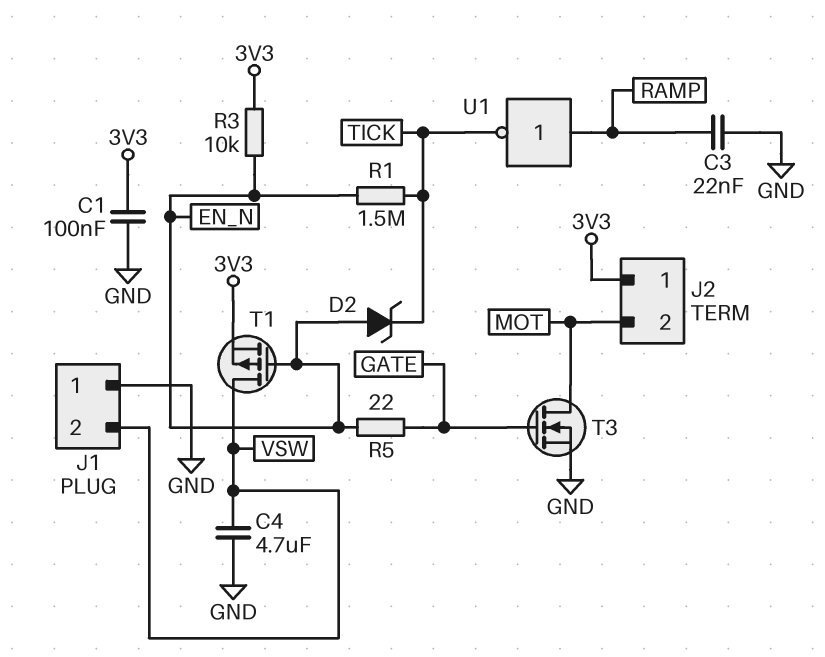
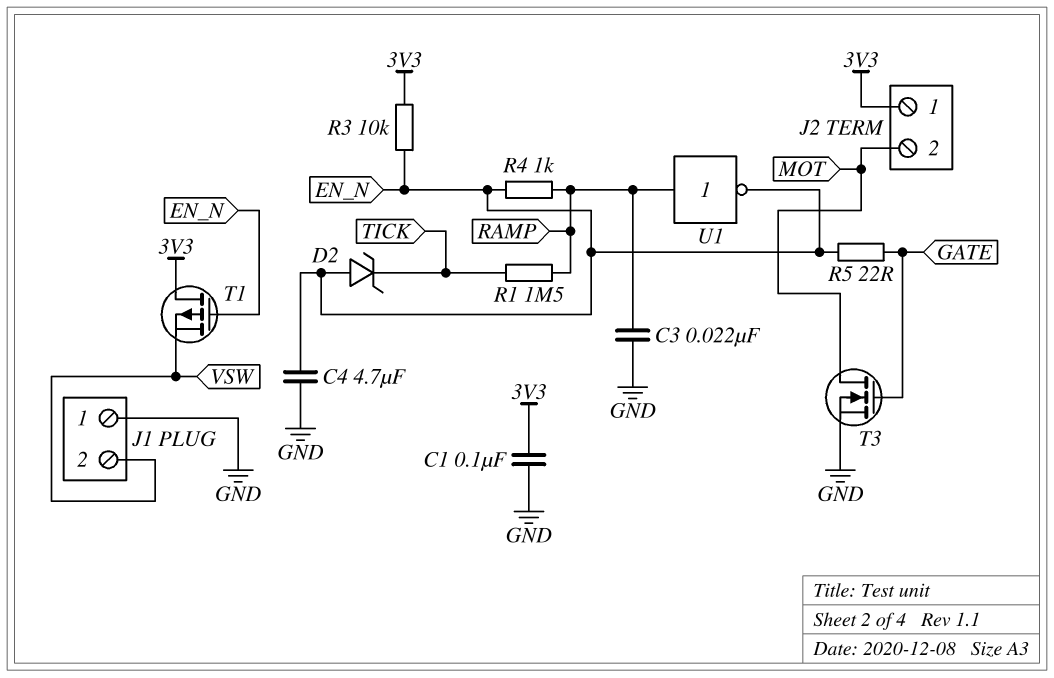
C4: 4.7uF (GND, VSW) -> 4.7uF (EN_N, GND)
R1: 1.5M (EN_N, TICK) -> 1.5M (RAMP, TICK)
R4: none -> 1k (EN_N, RAMP)
T1: PMOS (G EN_N, D VSW, S 3V3) -> PMOS (G EN_N, D 3V3, S VSW)
U1: NOT (in RAMP, out TICK) -> NOT (in RAMP, out EN_N)

